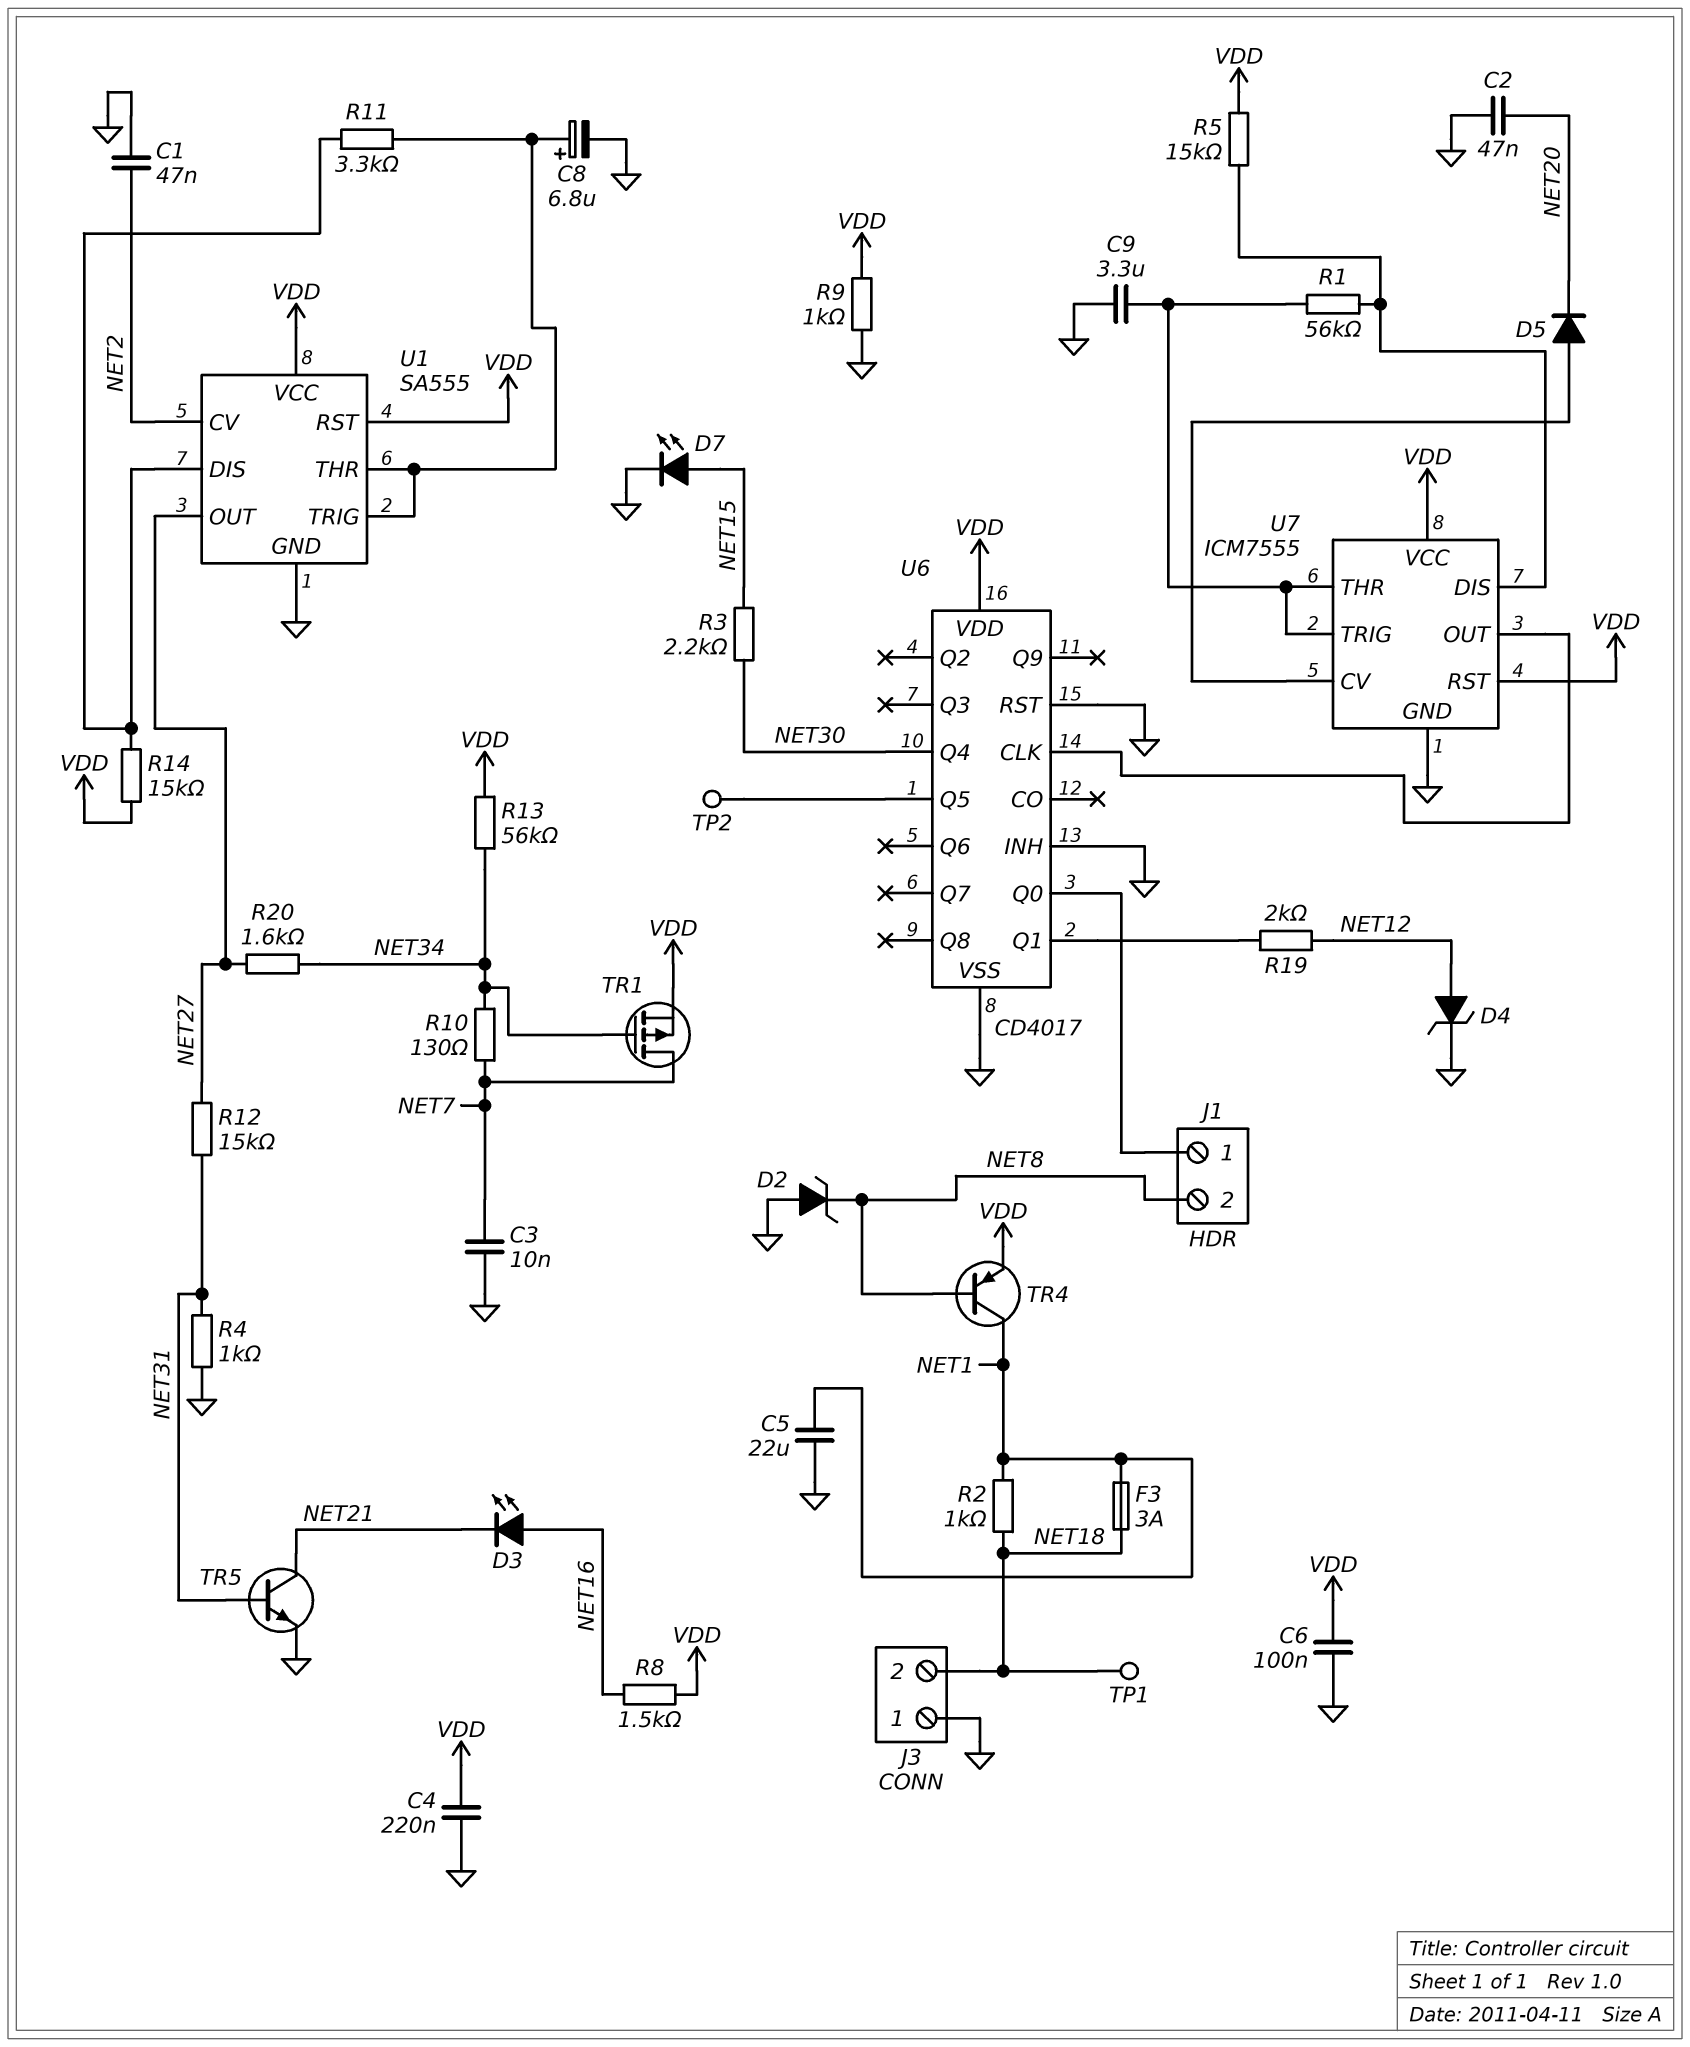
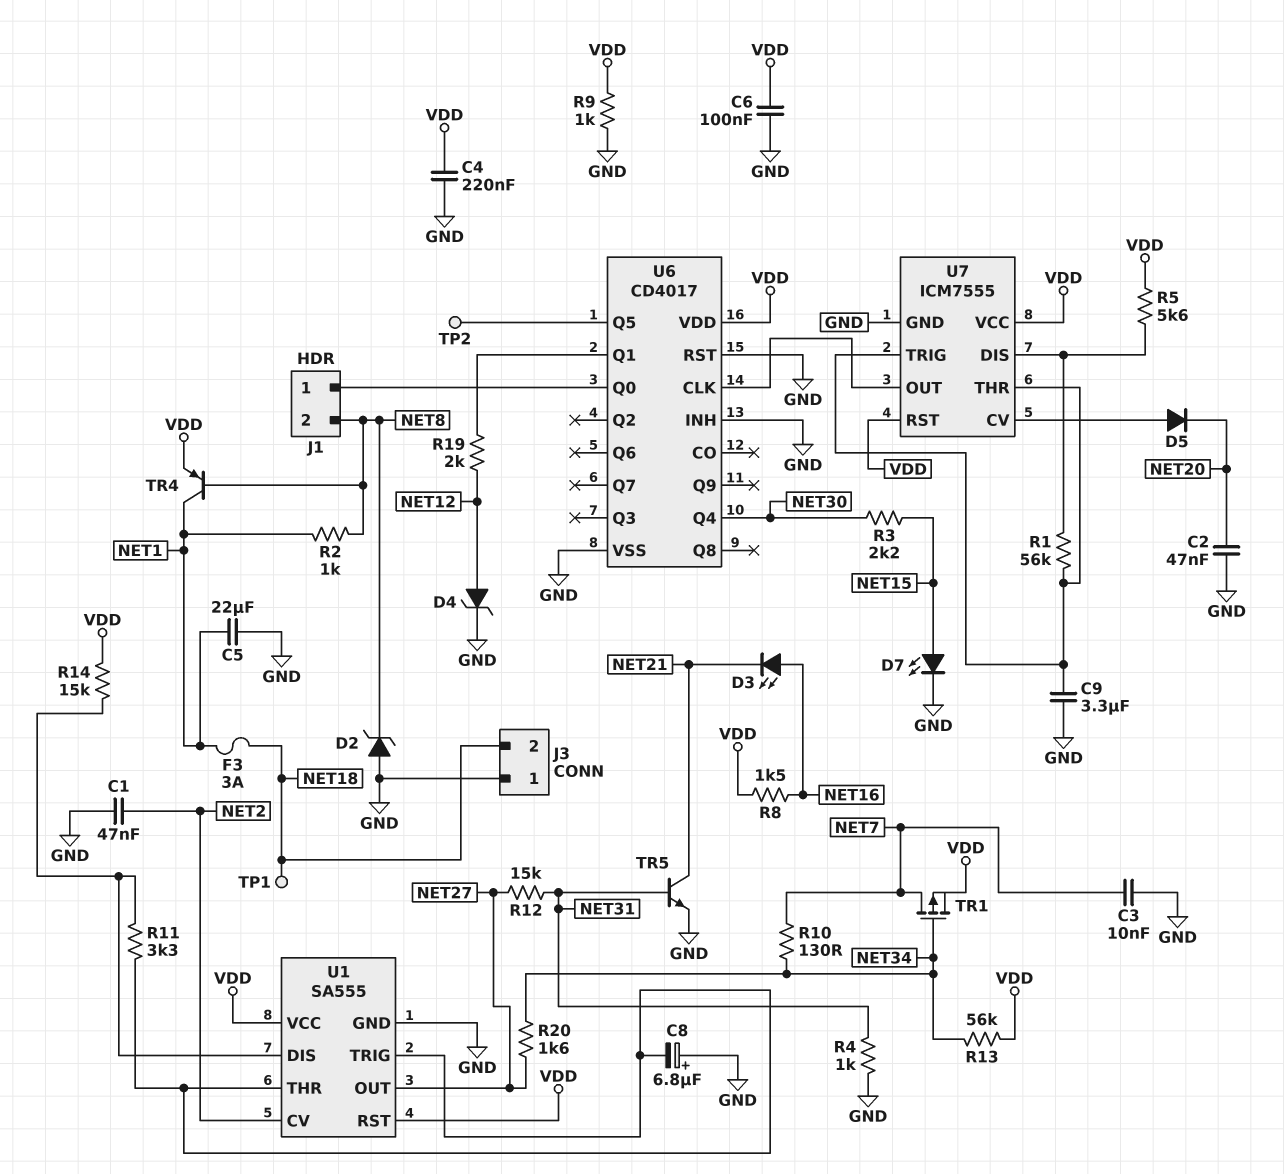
C8: 6.8uF (plus U1/THR, minus GND) -> 6.8uF (plus GND, minus U1/THR)
R2: 1k (NET1, NET18) -> 1k (NET1, NET8)
R5: 15k (U7/DIS, VDD) -> 5.6k (U7/DIS, VDD)

